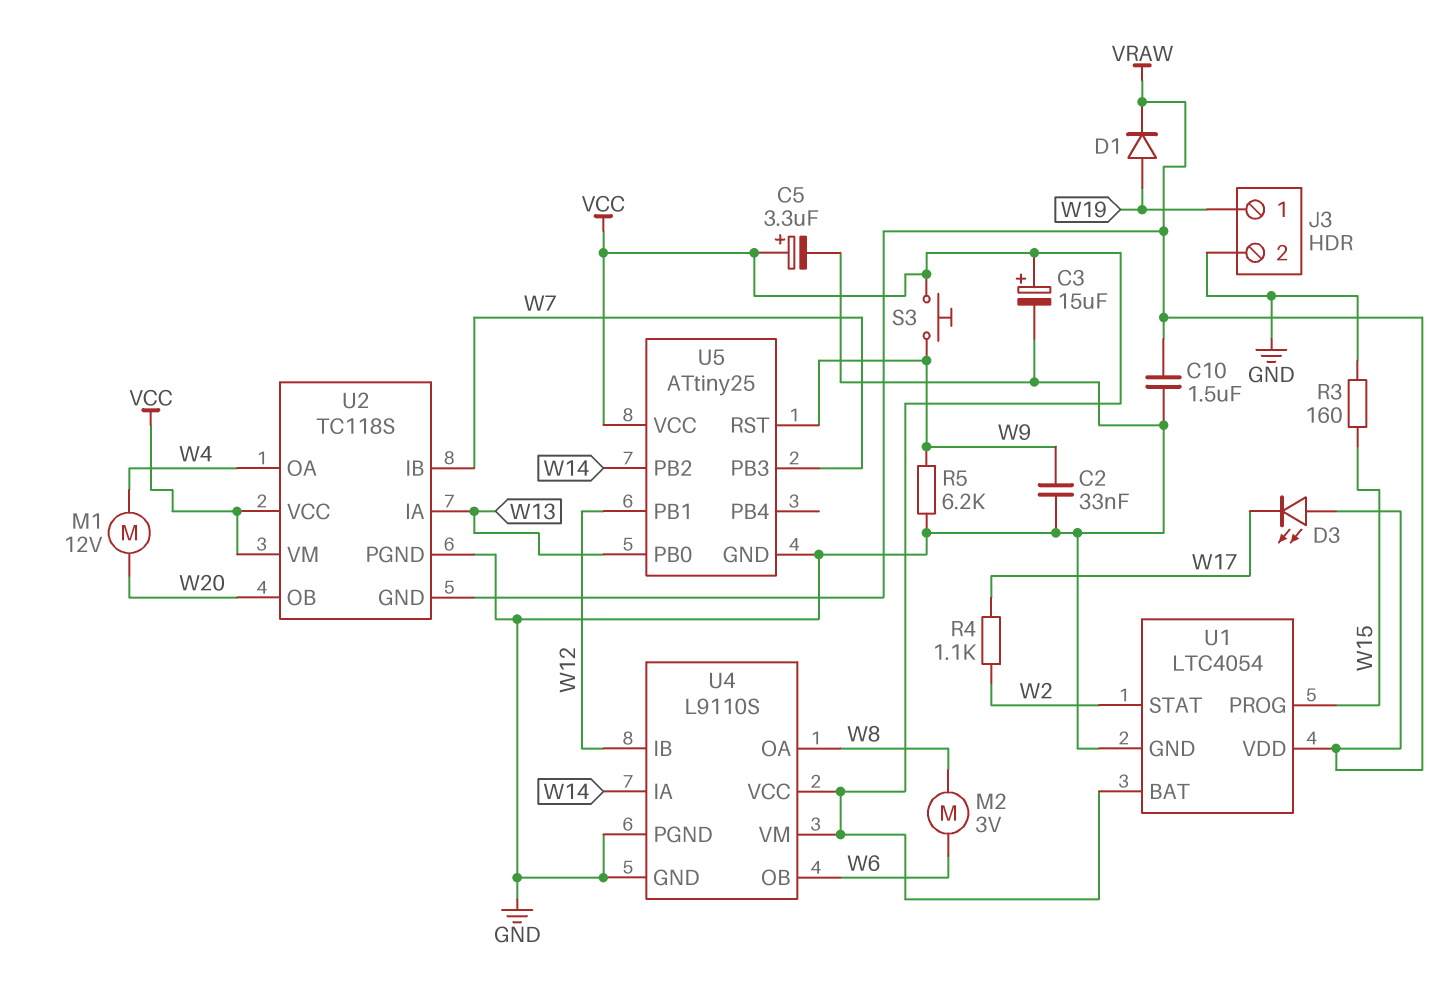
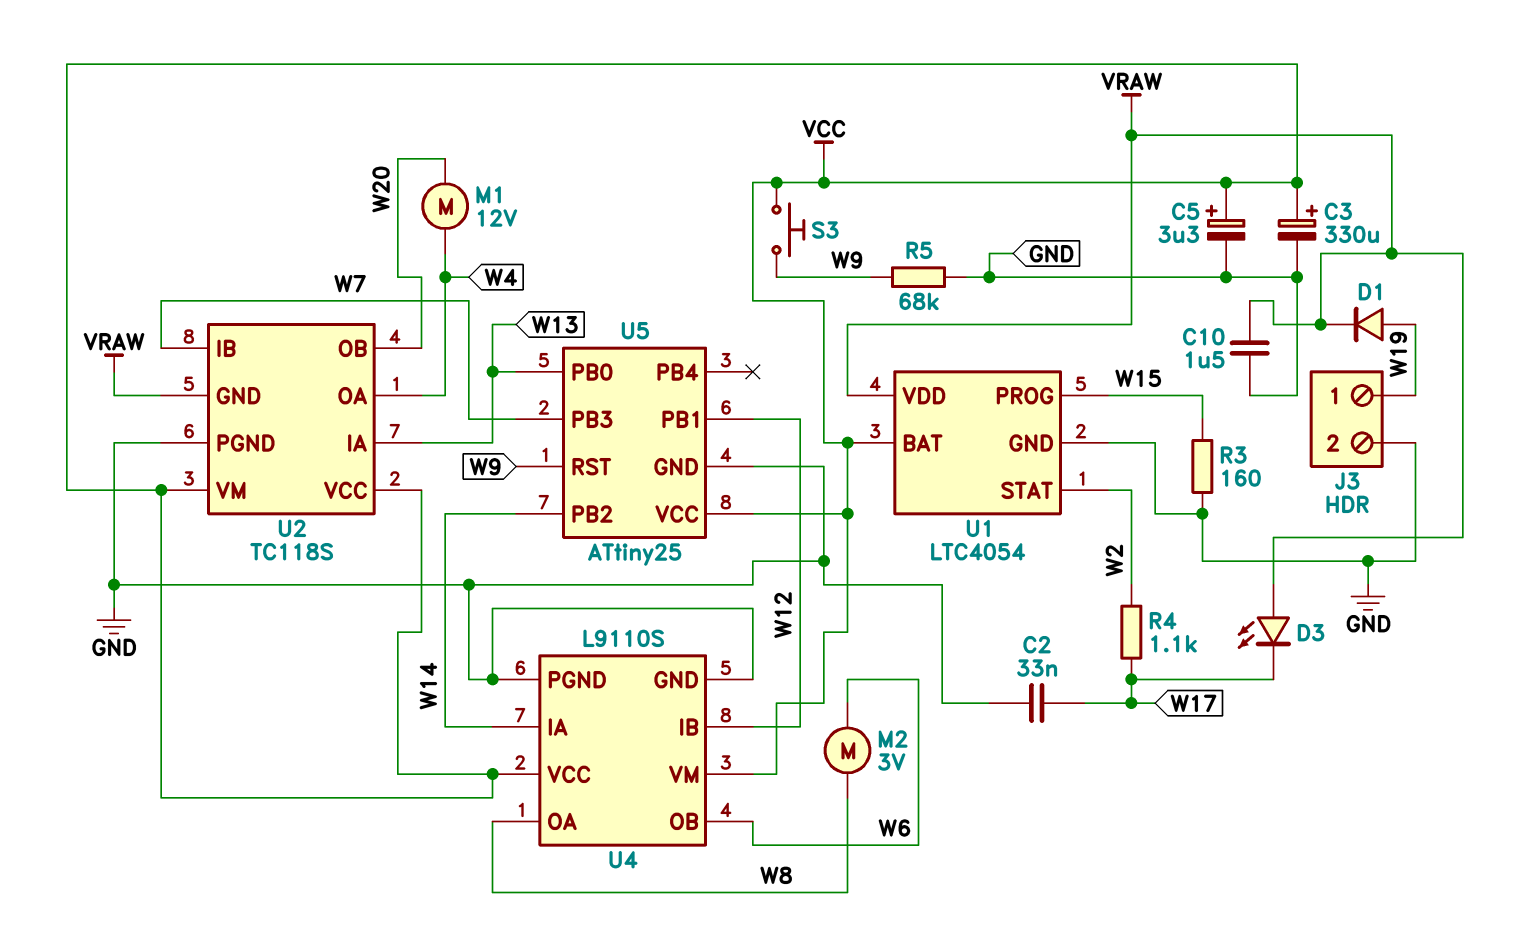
C2: 33nF (GND, W9) -> 33nF (GND, W17)
C3: 15uF (plus VCC, minus GND) -> 330uF (plus VCC, minus GND)
R5: 6.2k (GND, W9) -> 68k (GND, W9)

